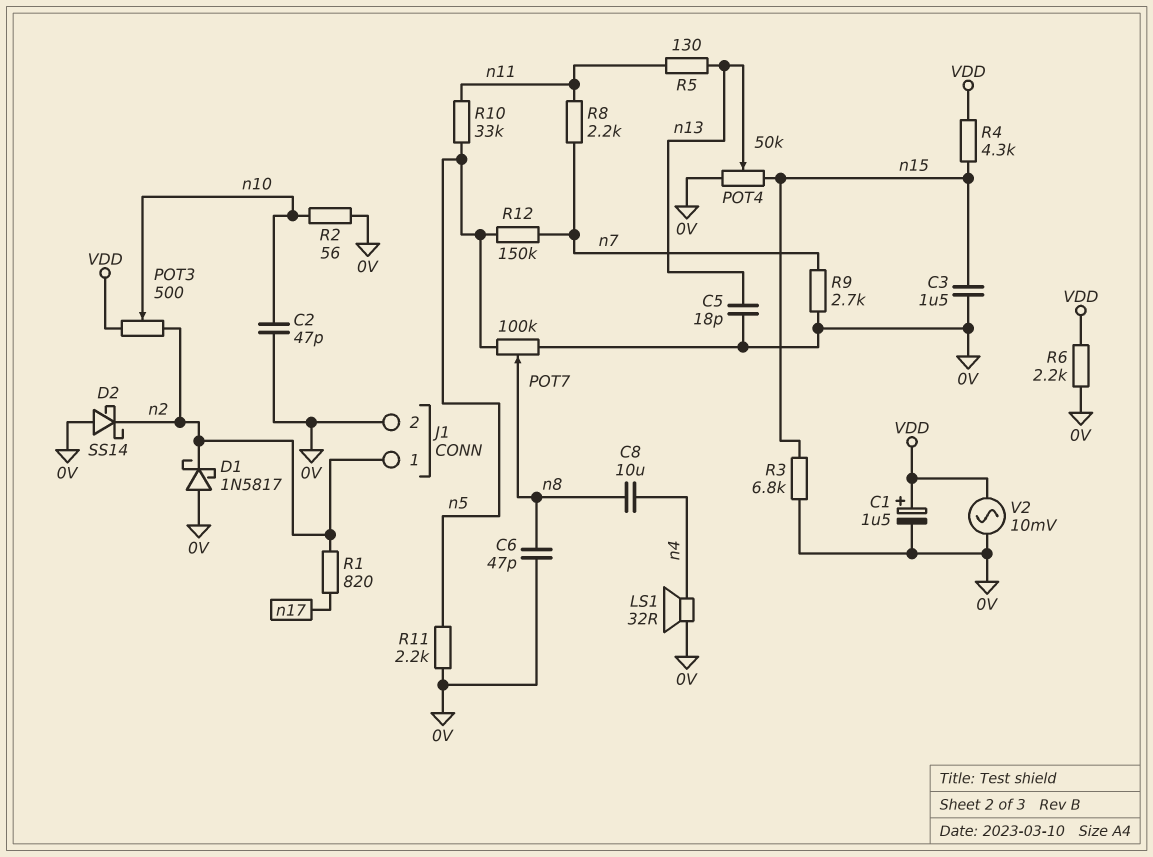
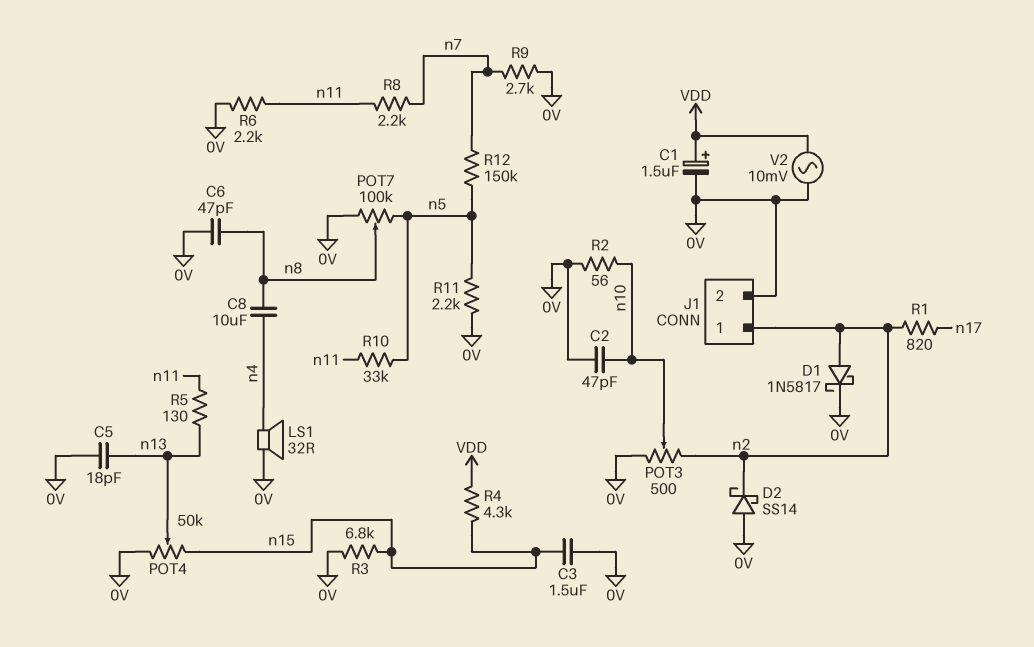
D1: schottky 1N5817 (A 0V, K n2) -> schottky 1N5817 (A n2, K 0V)
POT3: 500 (VDD, n2, wiper n10) -> 500 (0V, n2, wiper n10)
R6: 2.2k (0V, VDD) -> 2.2k (0V, n11)

